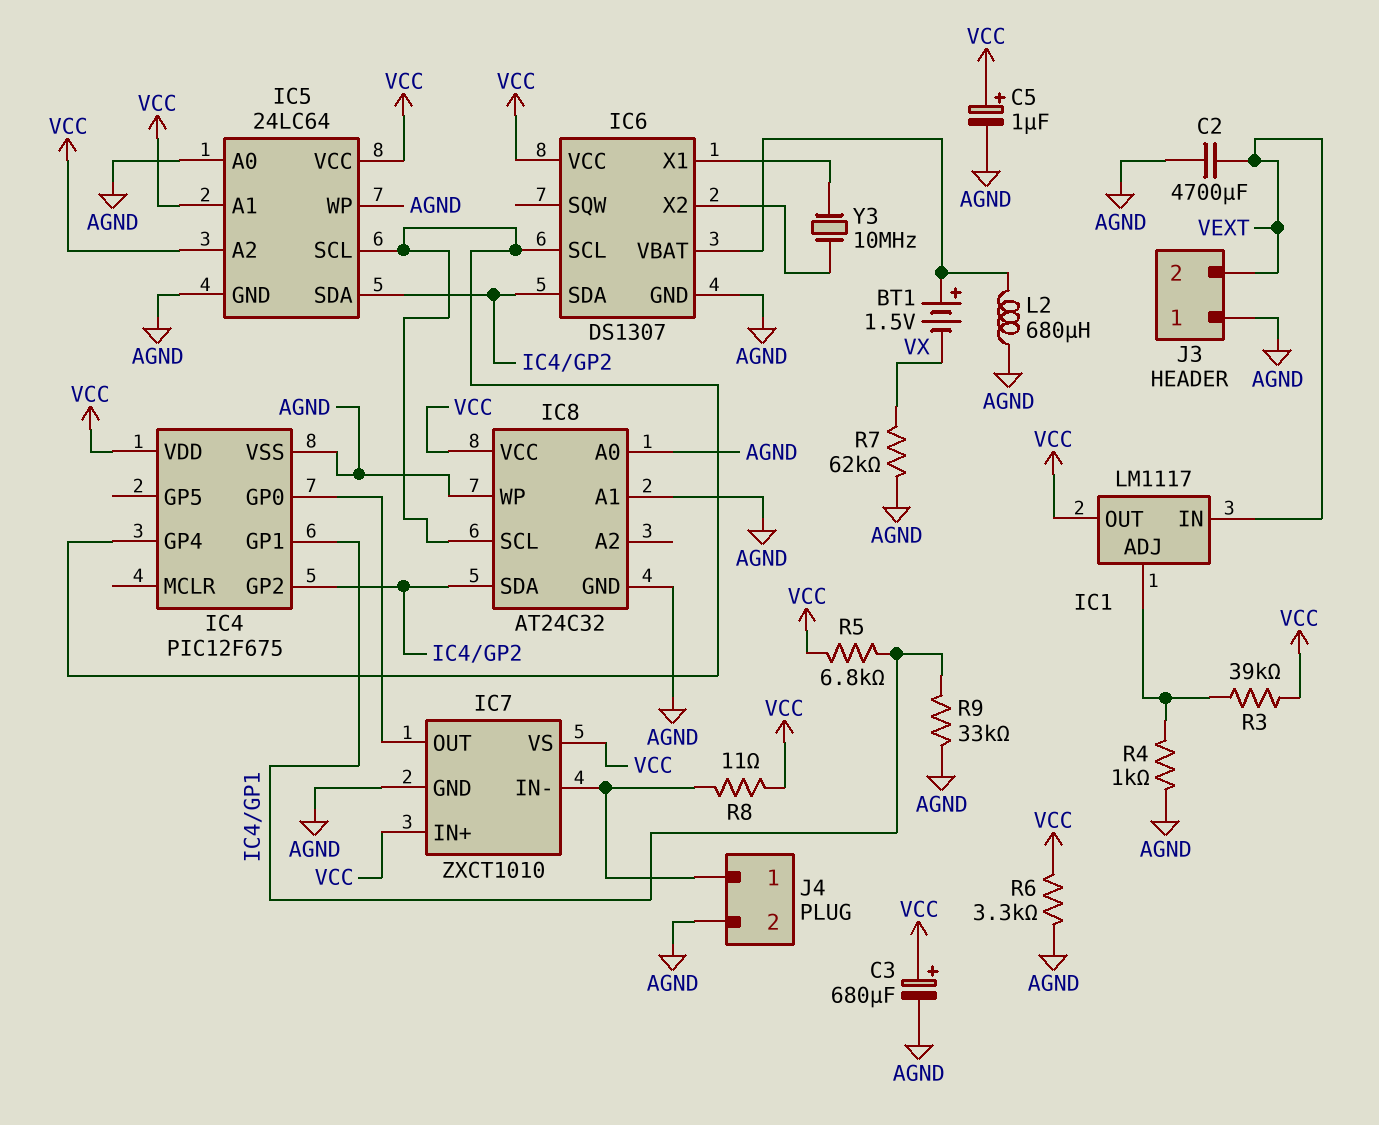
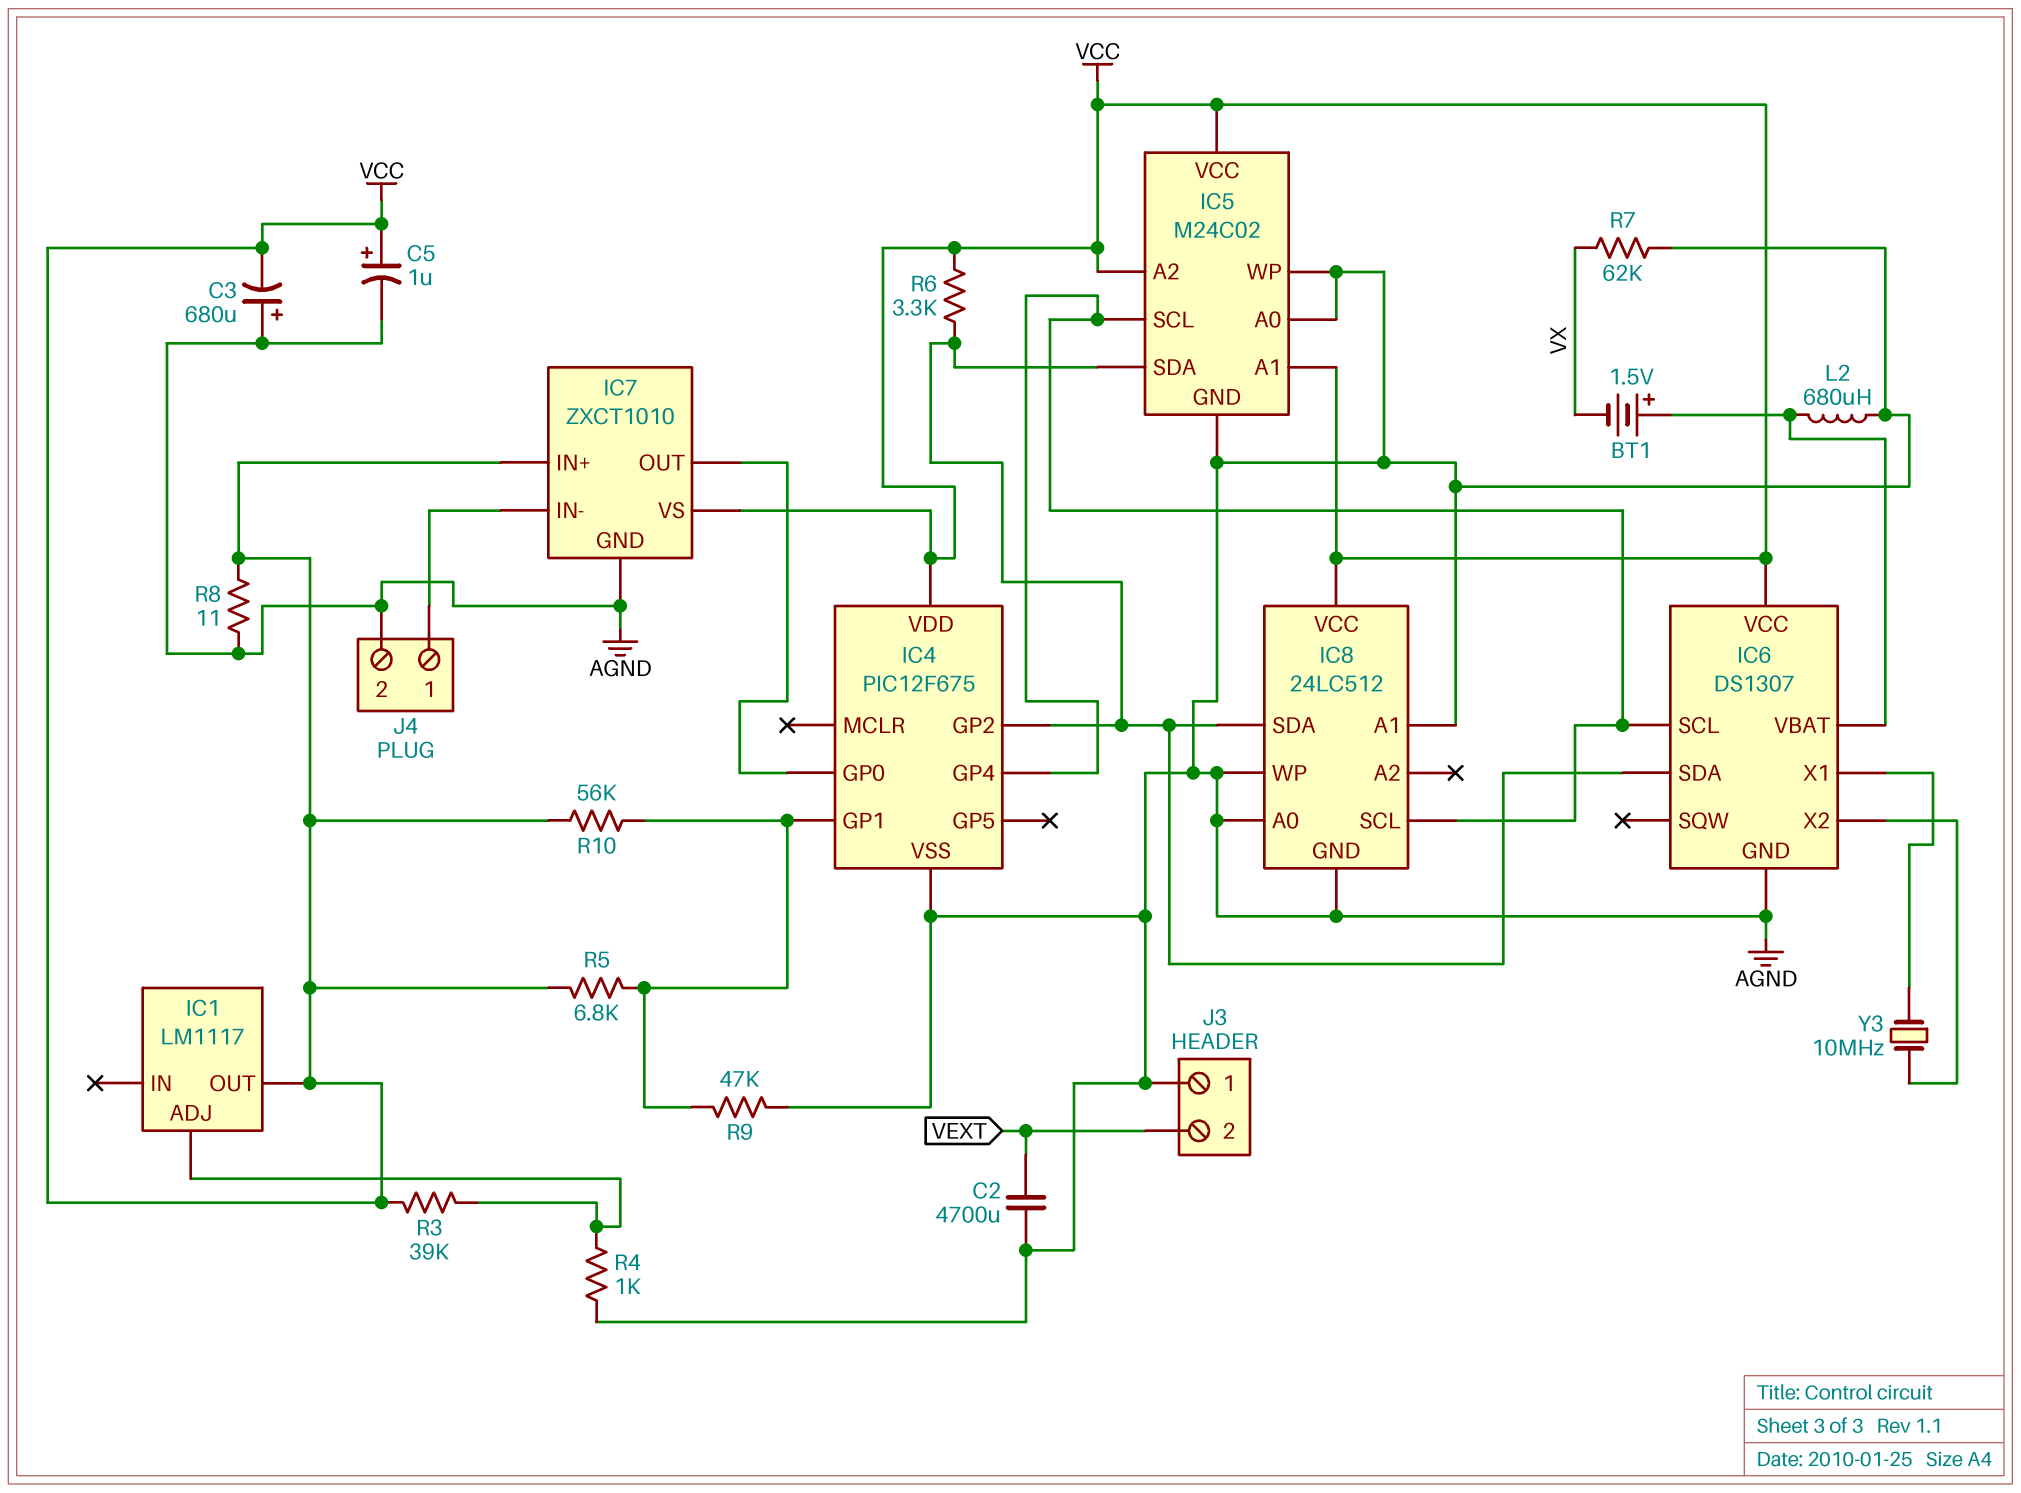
C3: 680uF (plus VCC, minus AGND) -> 680uF (plus AGND, minus VCC)
IC1 pin IN: VEXT -> none
IC5: 24LC64 -> M24C02
IC8: AT24C32 -> 24LC512
R6: 3.3k (AGND, VCC) -> 3.3k (IC4/GP2, VCC)
R8: 11 (IC7/IN-, VCC) -> 11 (AGND, VCC)
R9: 33k (AGND, IC4/GP1) -> 47k (AGND, IC4/GP1)
R10: none -> 56k (IC4/GP1, VCC)

